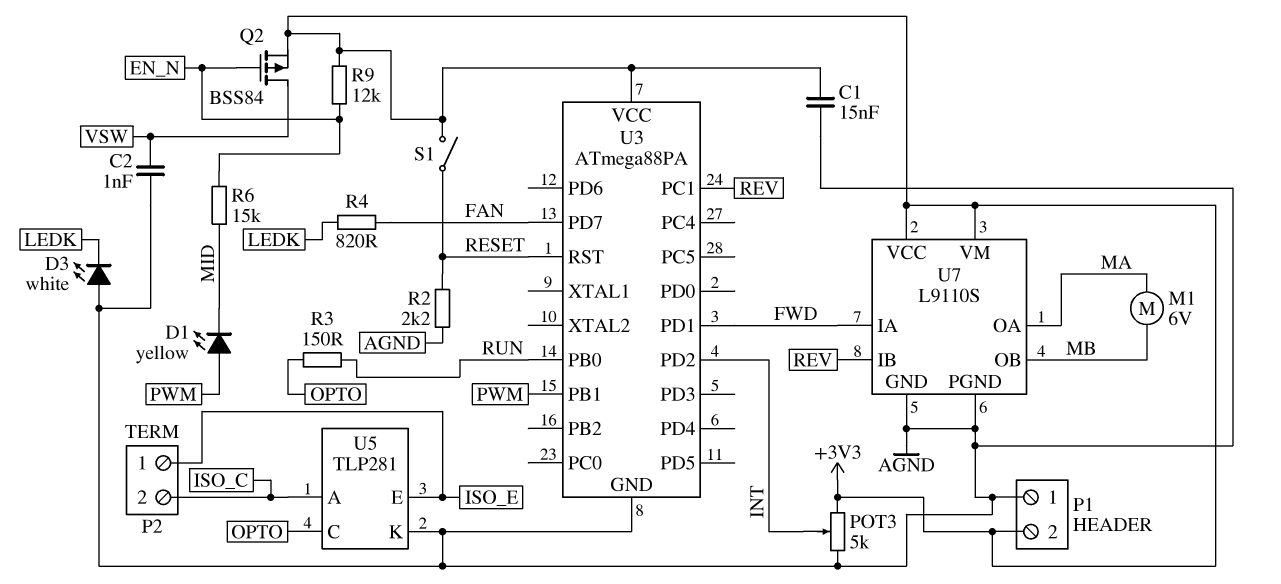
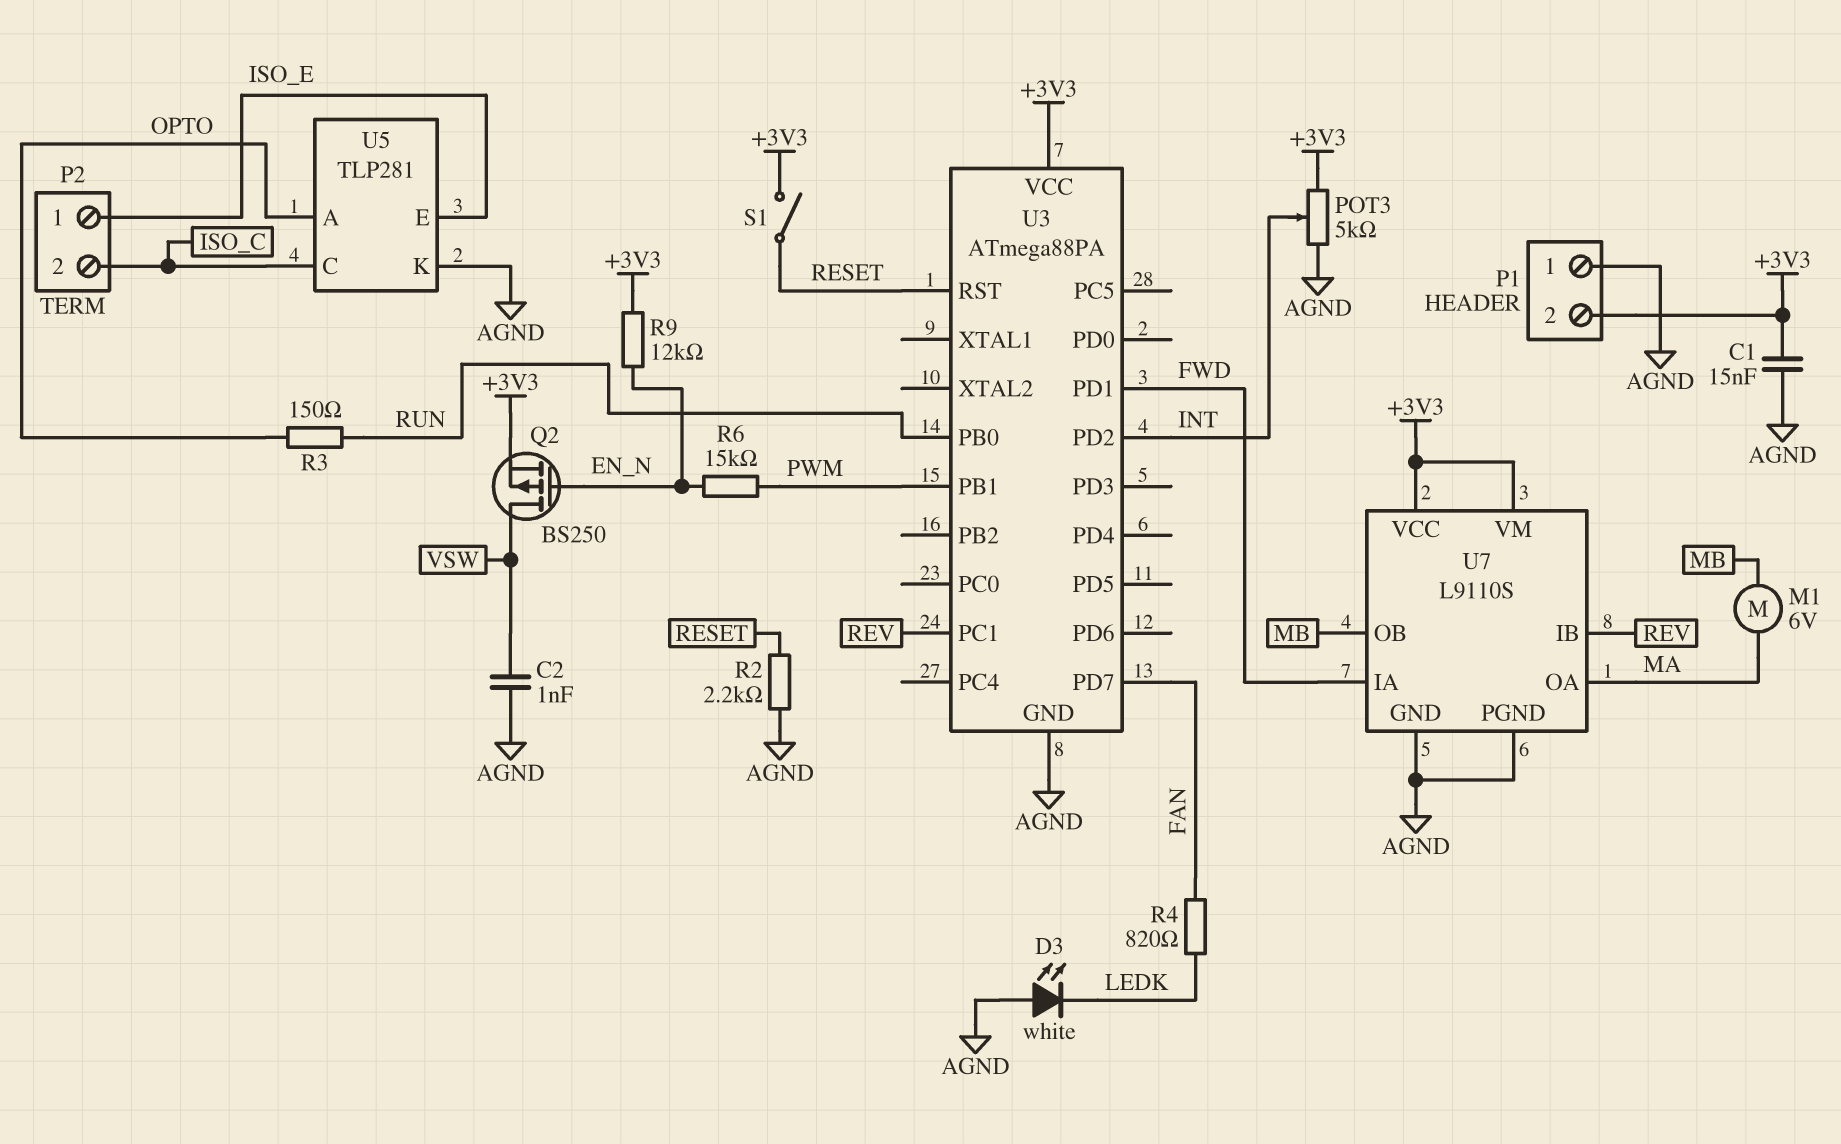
D1: LED yellow (A PWM, K MID) -> none
Q2: PMOS BSS84 (G EN_N, D VSW, S +3V3) -> PMOS BS250 (G EN_N, D VSW, S +3V3)
R6: 15k (EN_N, MID) -> 15k (EN_N, PWM)
U5 pin A: ISO_C -> OPTO
U5 pin C: OPTO -> ISO_C

